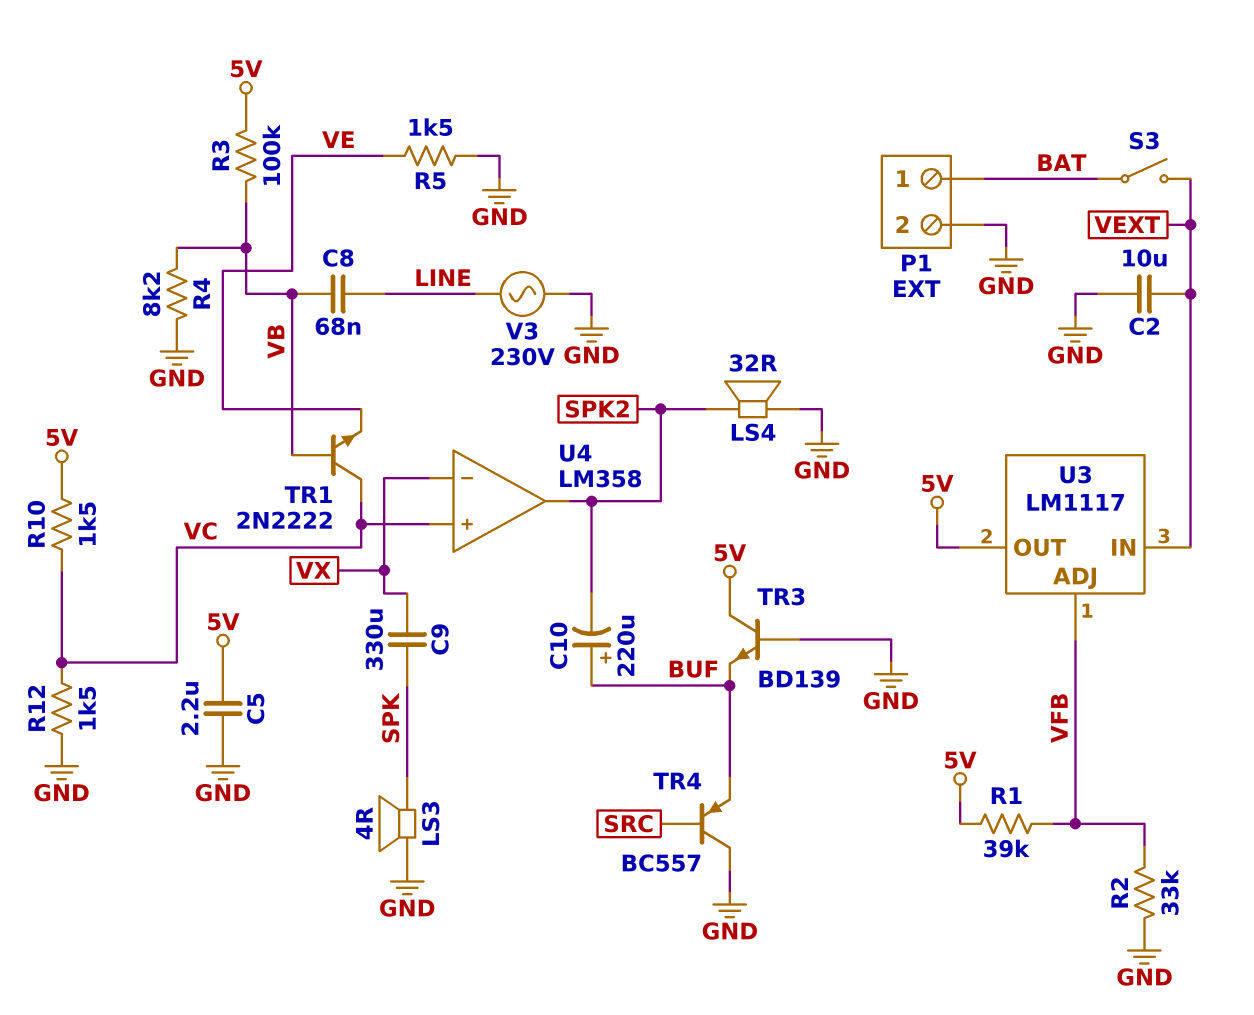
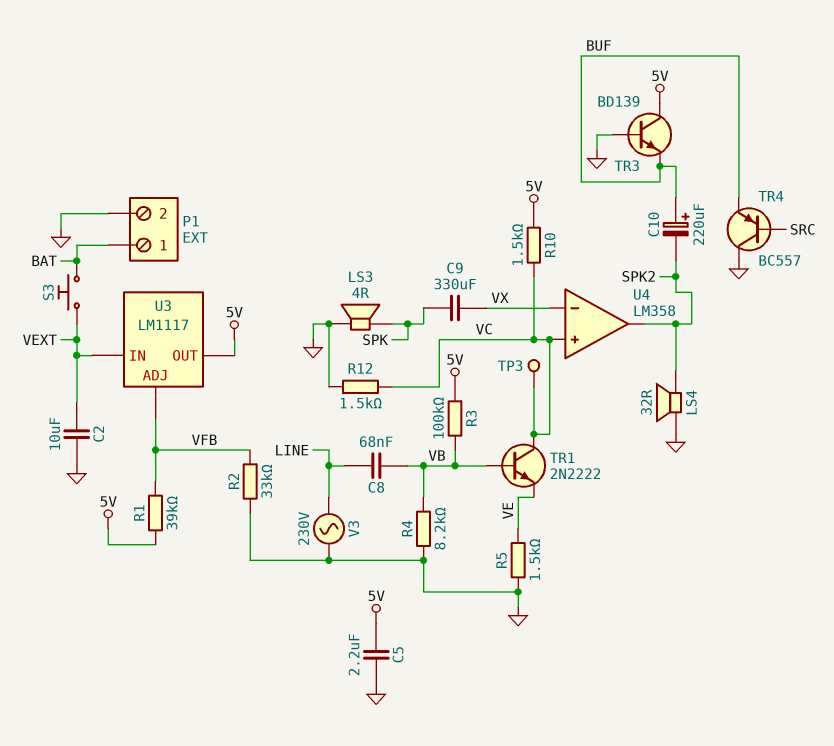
S3: switch (BAT, VEXT) -> button (BAT, VEXT)
TP3: none -> test point (VC)

